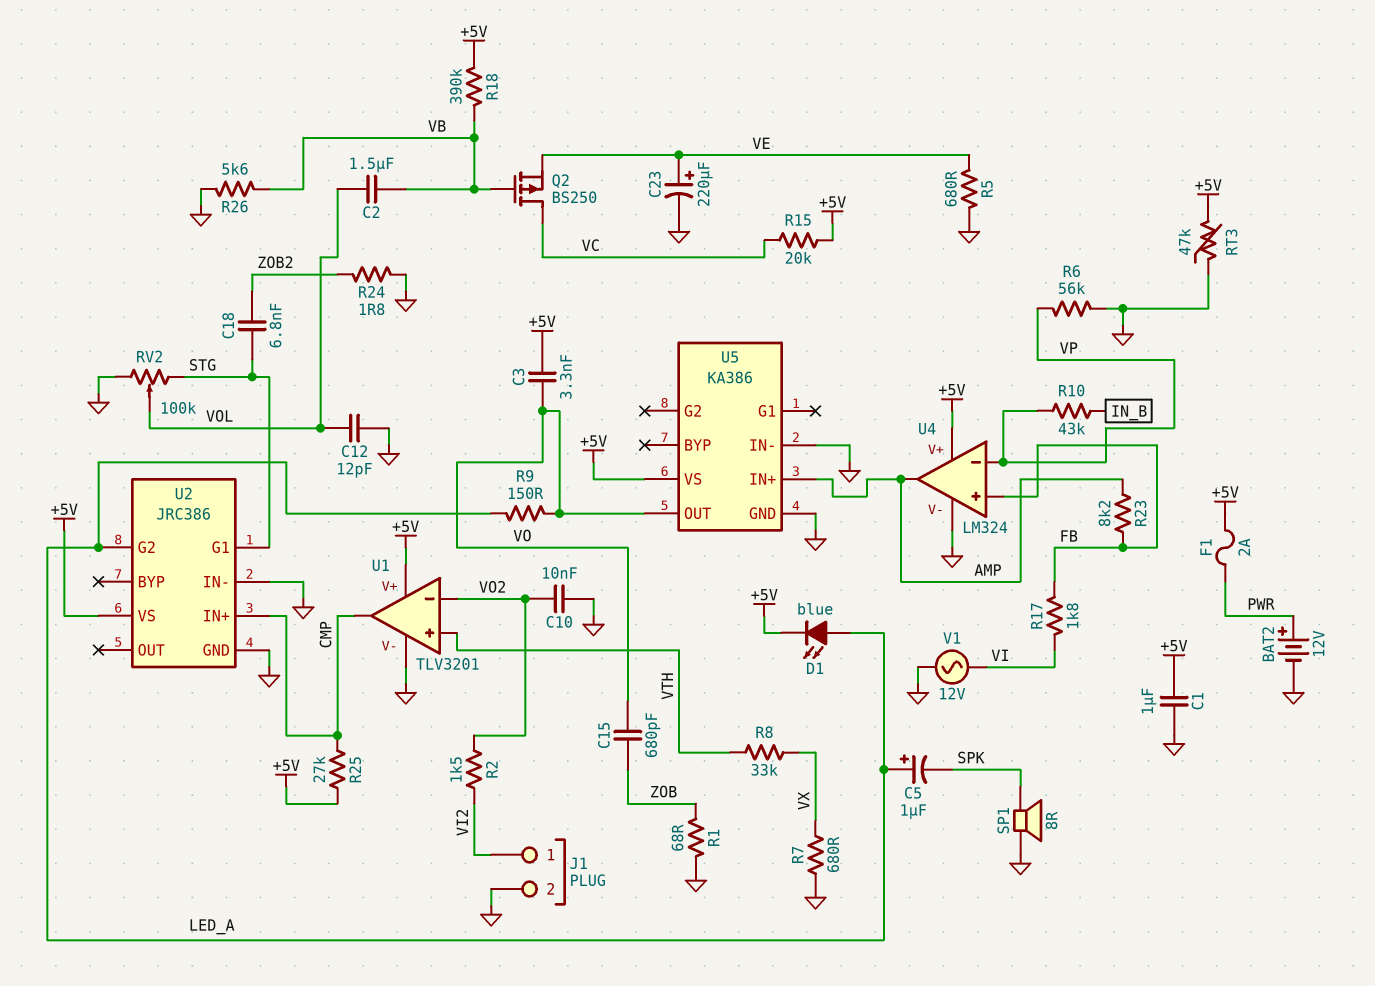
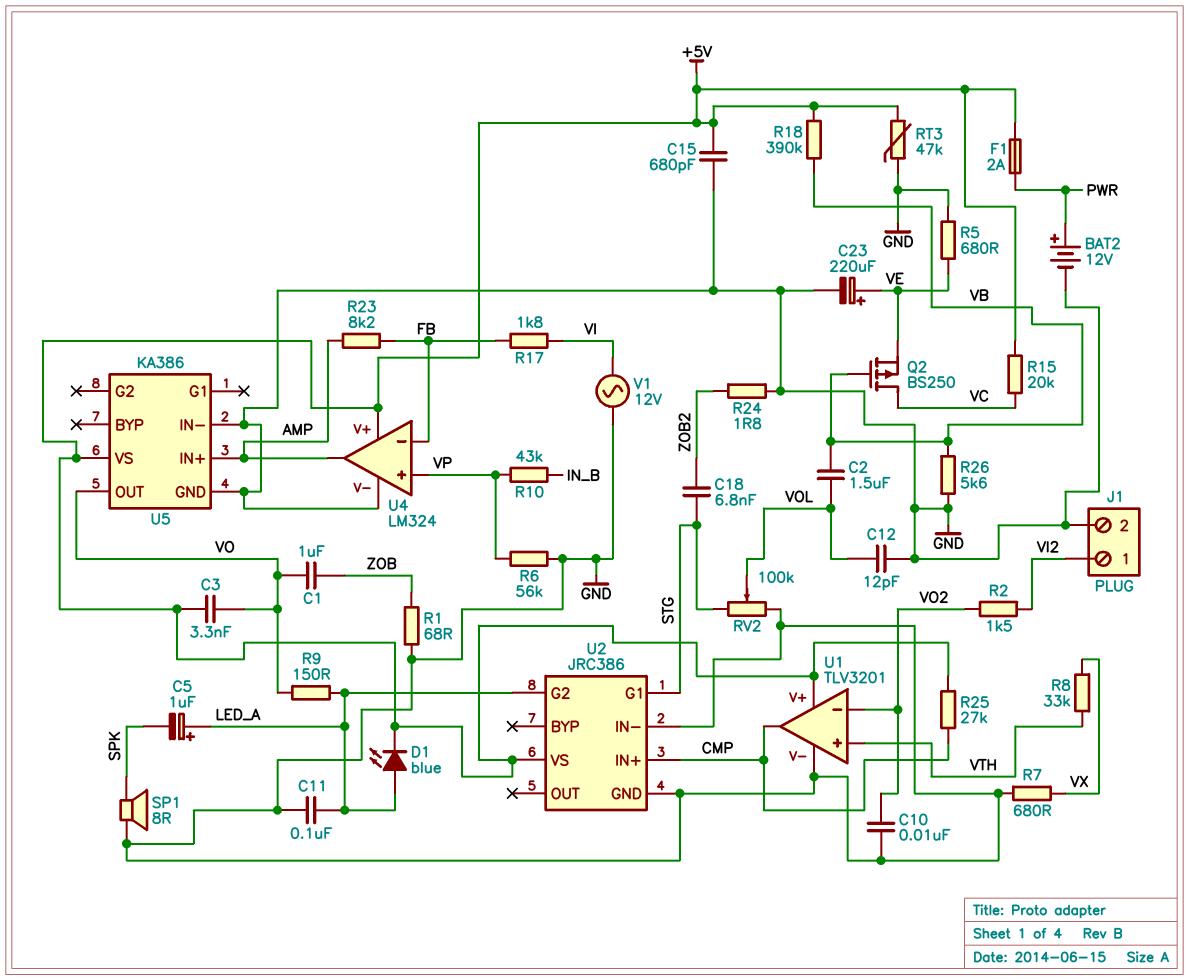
C1: 1uF (+5V, GND) -> 1uF (VO, ZOB)
C11: none -> 100nF (GND, LED_A)
C15: 680pF (VO, ZOB) -> 680pF (+5V, GND)
U4 pin in+: FB -> VP
U4 pin in-: VP -> FB

